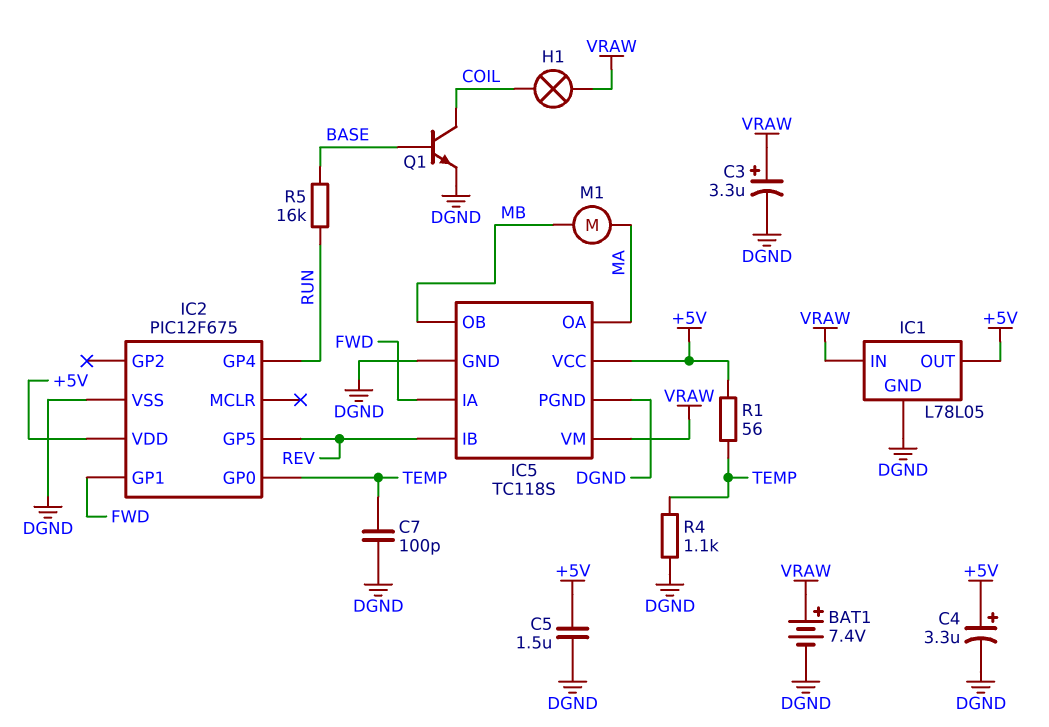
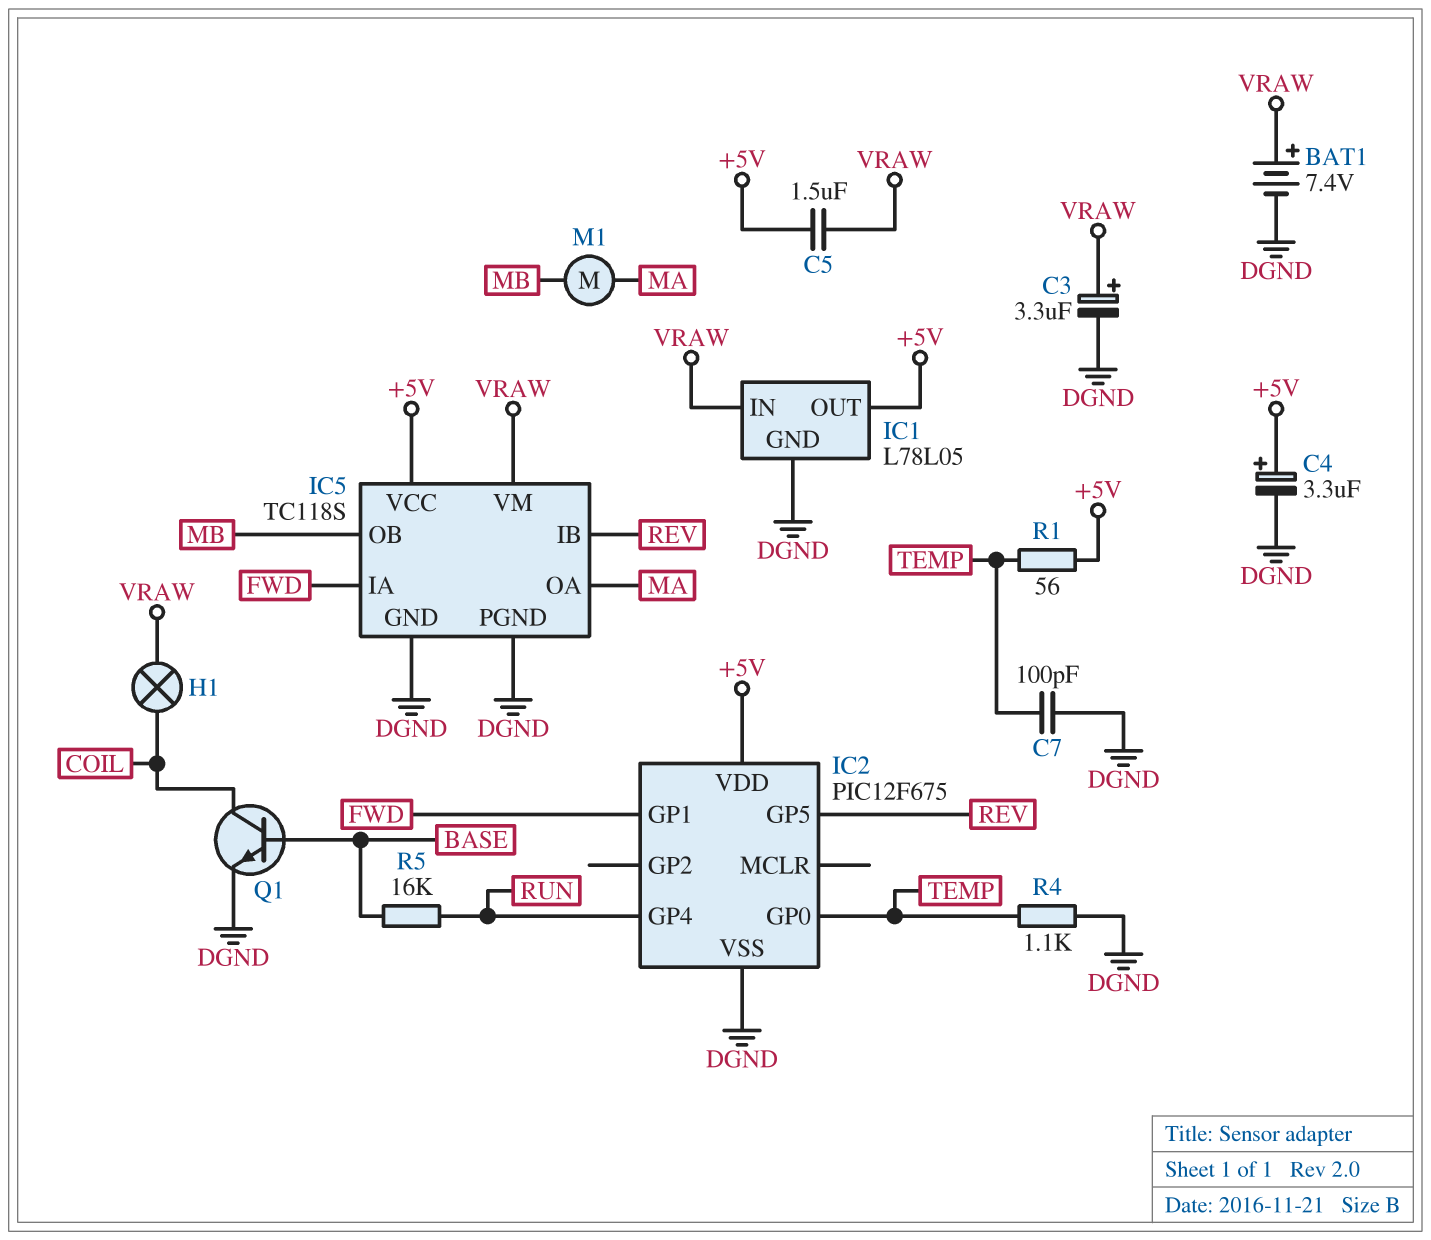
C5: 1.5uF (+5V, DGND) -> 1.5uF (+5V, VRAW)

